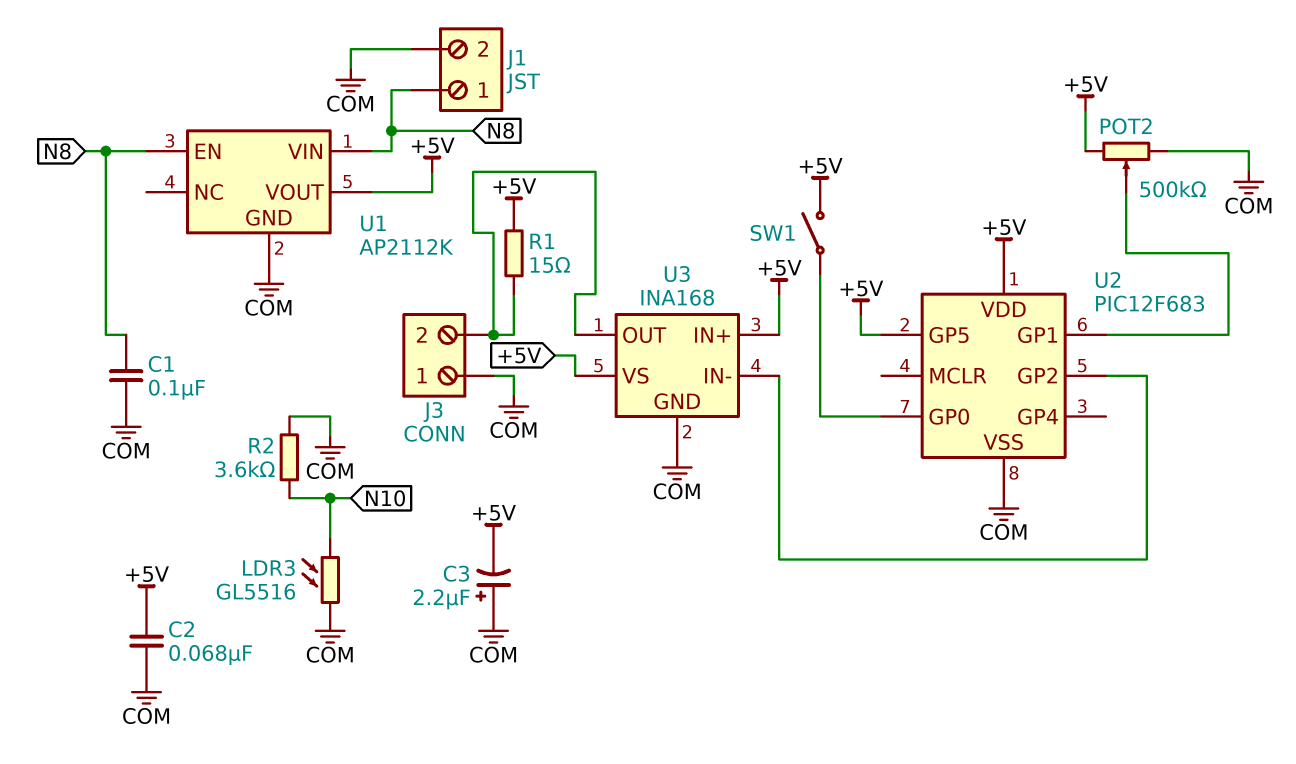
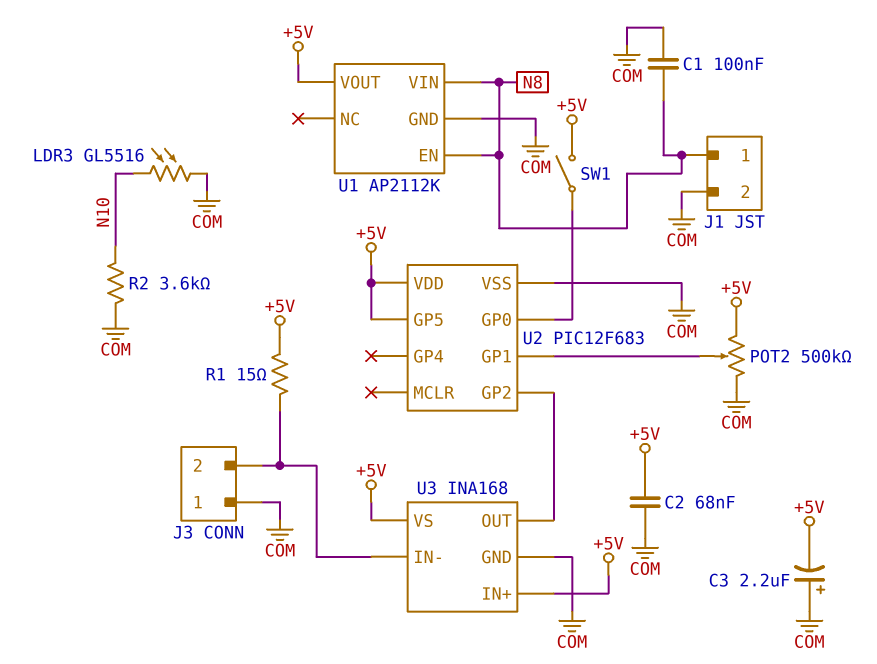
U3 pin IN-: U2/GP2 -> J3/2
U3 pin OUT: J3/2 -> U2/GP2

